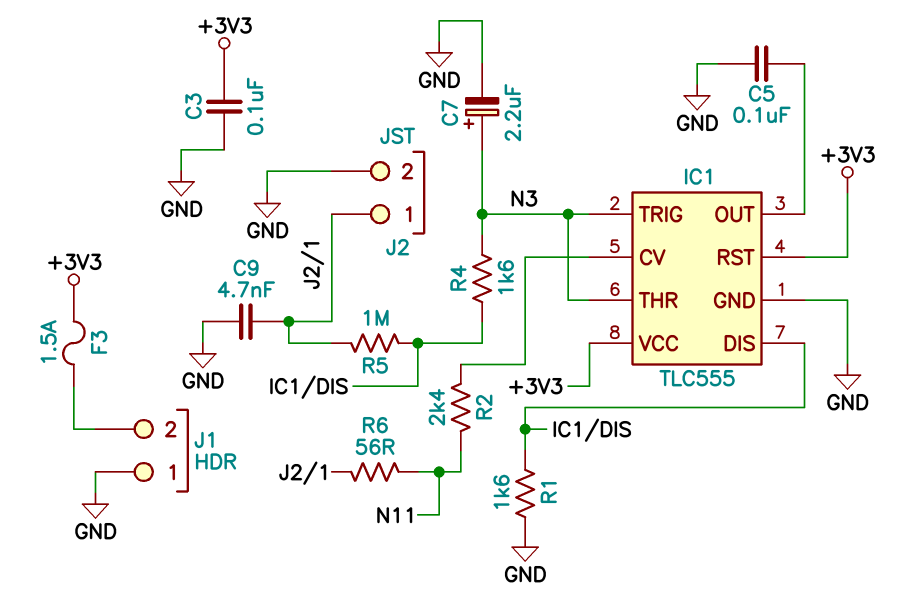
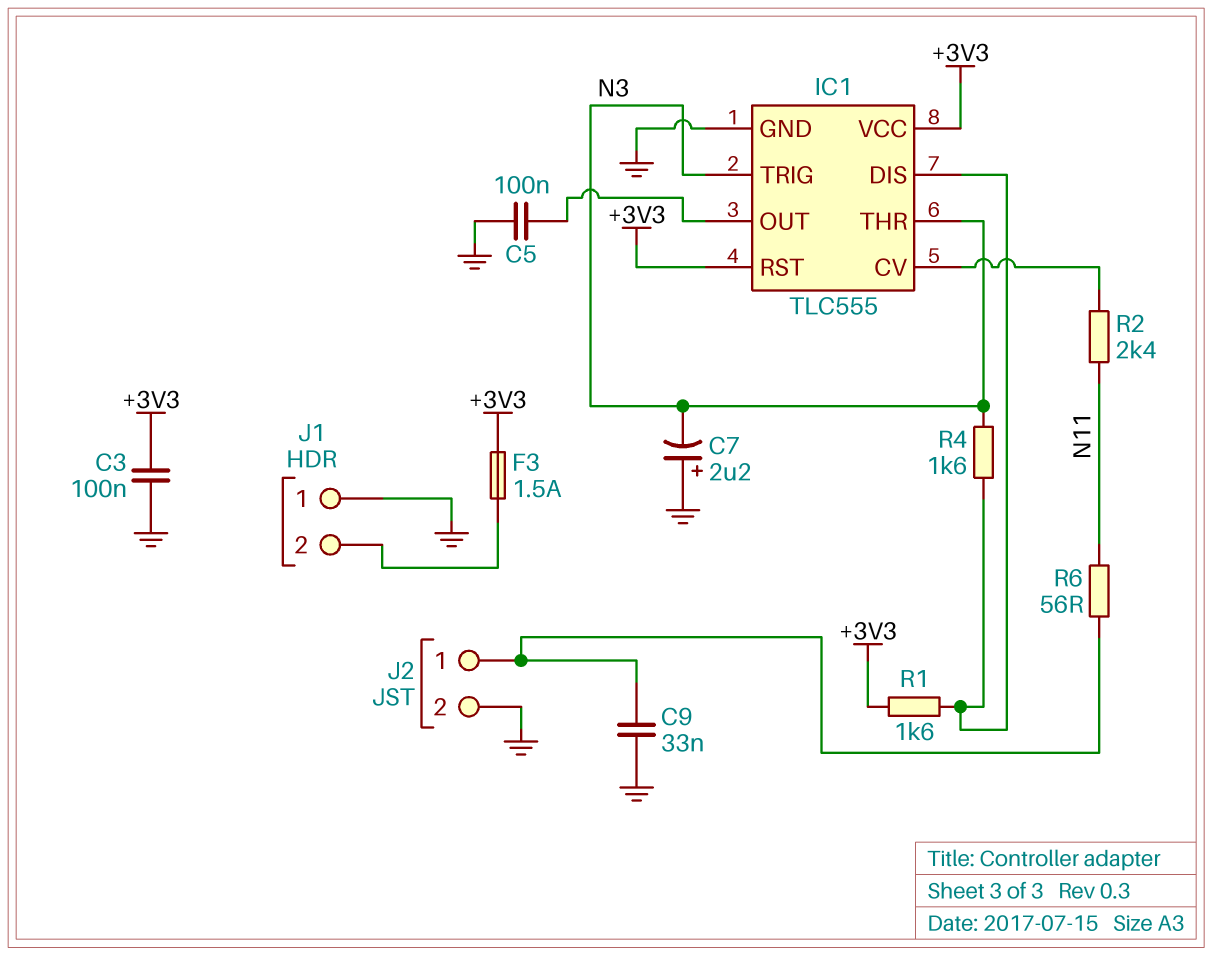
C7: 2.2uF (plus N3, minus GND) -> 2.2uF (plus GND, minus N3)
C9: 4.7nF (GND, J2/1) -> 33nF (GND, J2/1)
R1: 1.6k (GND, IC1/DIS) -> 1.6k (+3V3, IC1/DIS)
R5: 1M (IC1/DIS, J2/1) -> none

